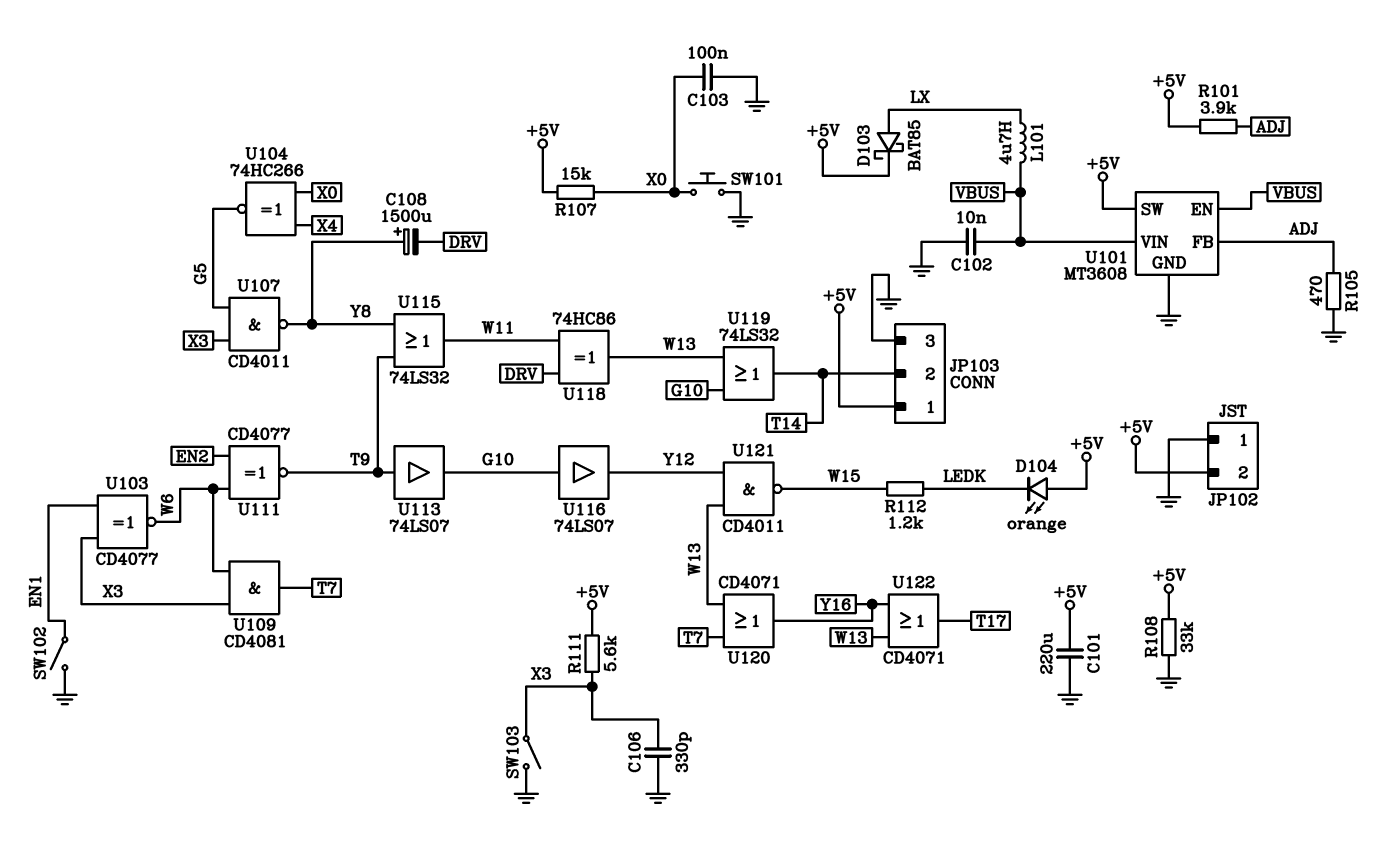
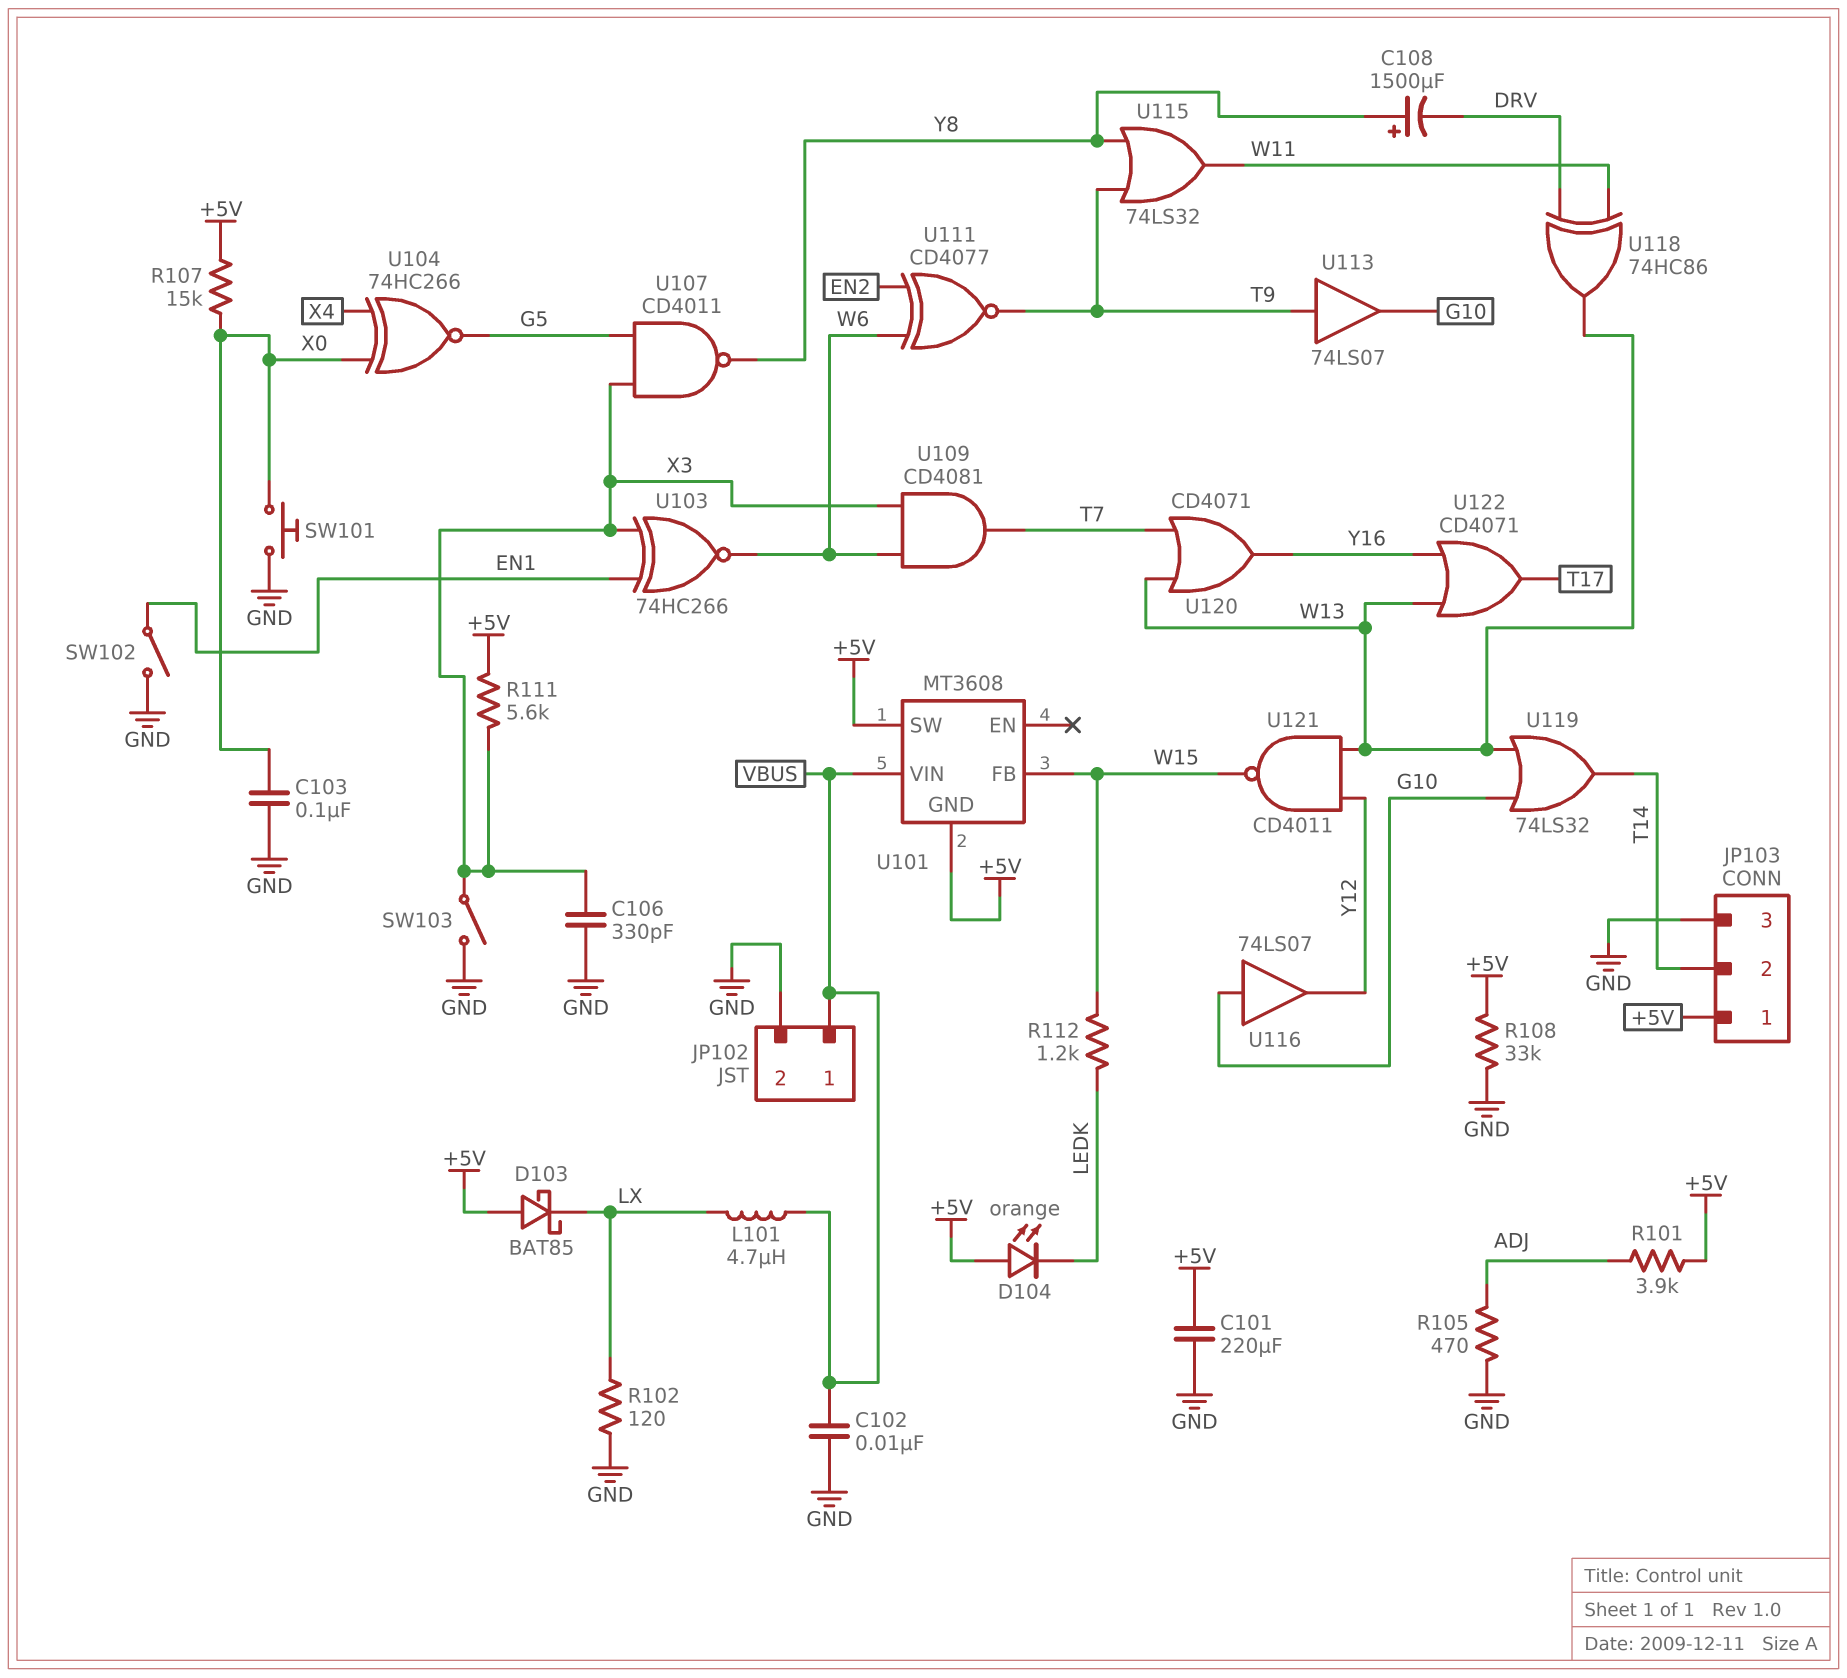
D103: schottky BAT85 (A LX, K +5V) -> schottky BAT85 (A +5V, K LX)
JP102 pin 1: GND -> VBUS
JP102 pin 2: +5V -> GND
R102: none -> 120 (GND, LX)
U101 pin EN: VBUS -> none
U101 pin FB: ADJ -> W15
U101 pin GND: GND -> +5V
U103: XNOR CD4077 (in EN1, in X3, out W6) -> XNOR 74HC266 (in EN1, in X3, out W6)

